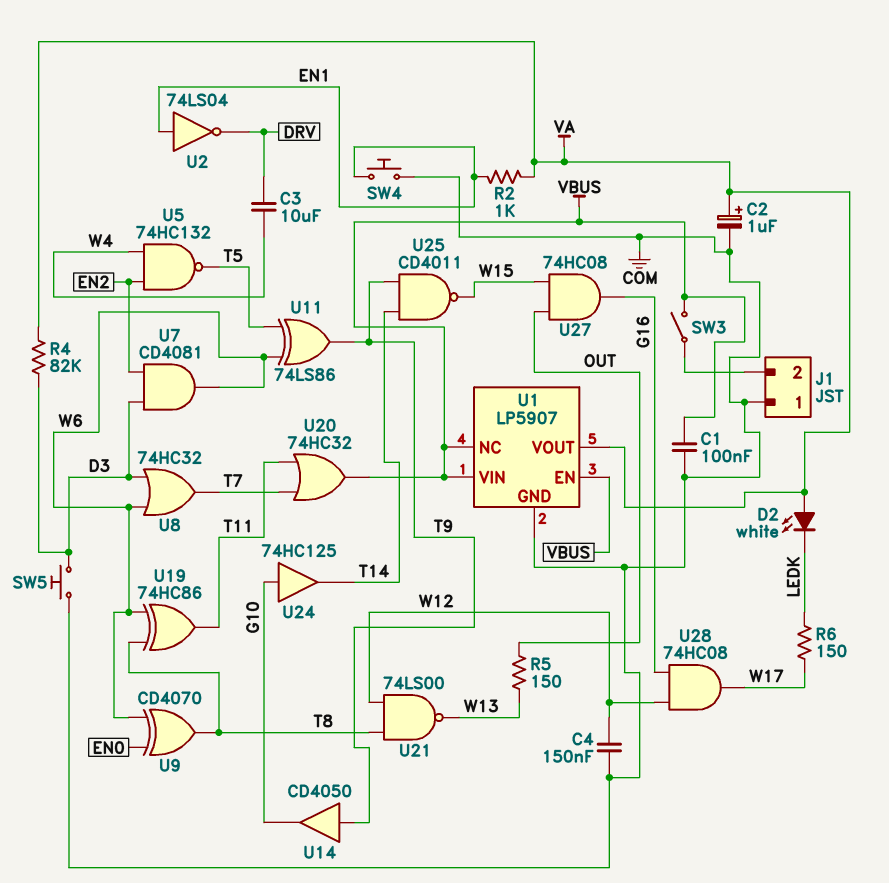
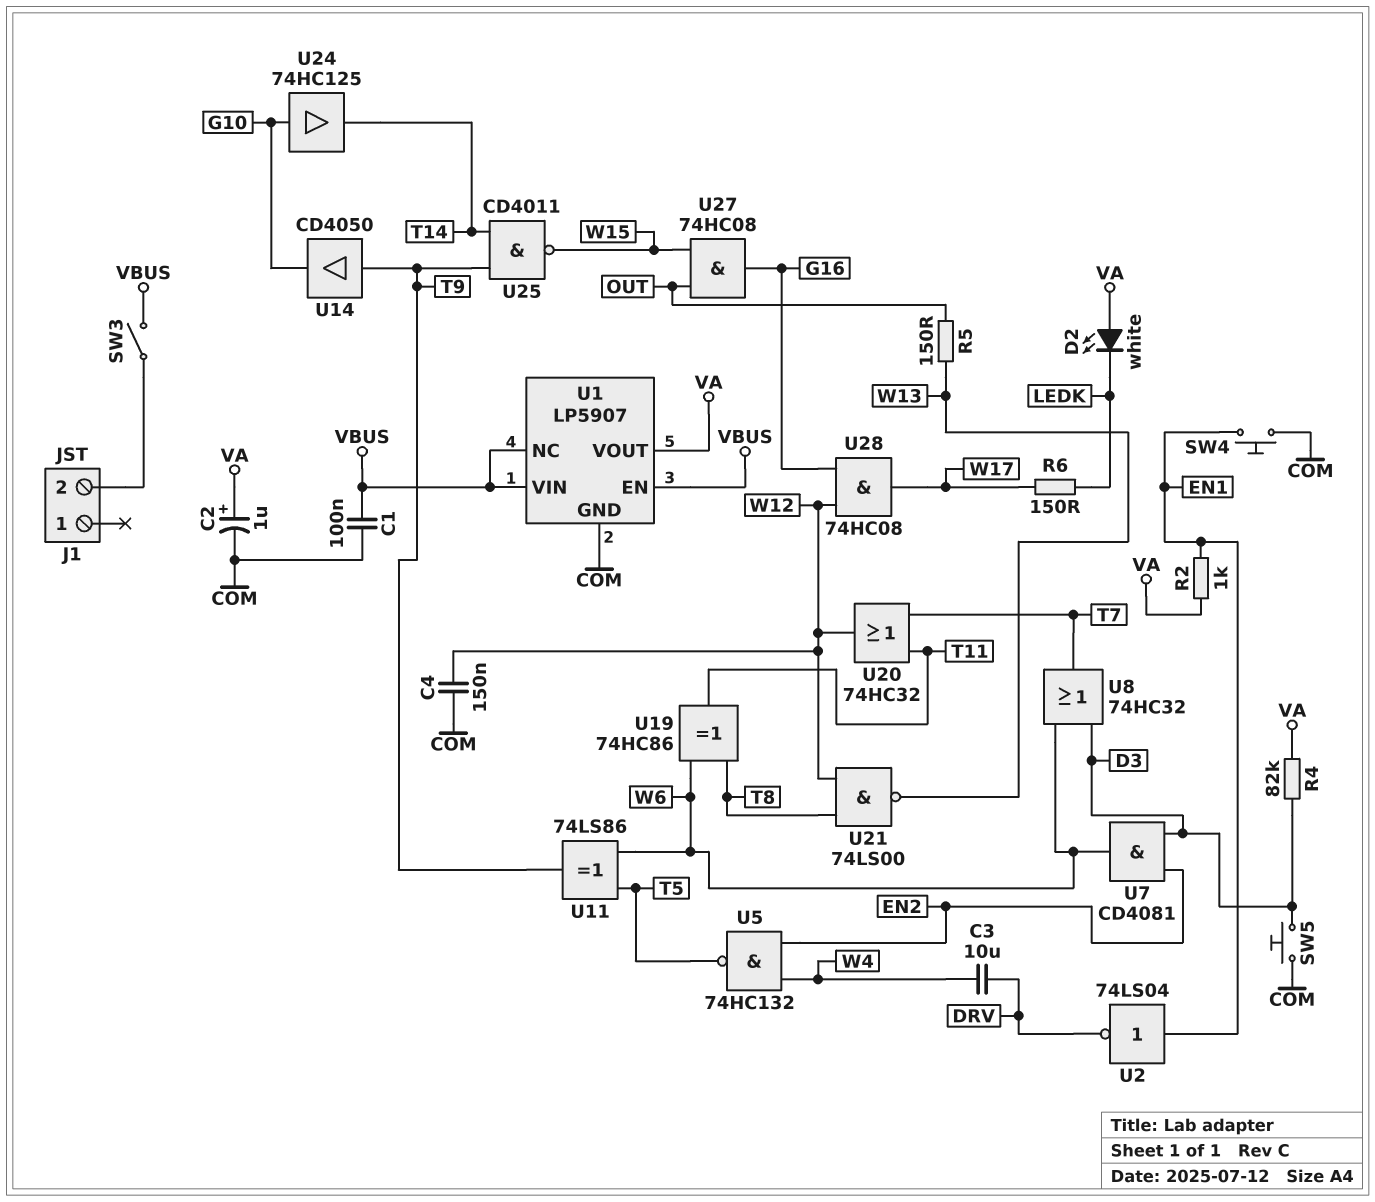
J1 pin 1: COM -> none
U9: XOR CD4070 (in EN0, in W6, out T8) -> none
U20: OR 74HC32 (in T7, in T11, out VBUS) -> OR 74HC32 (in T7, in T11, out W12)

